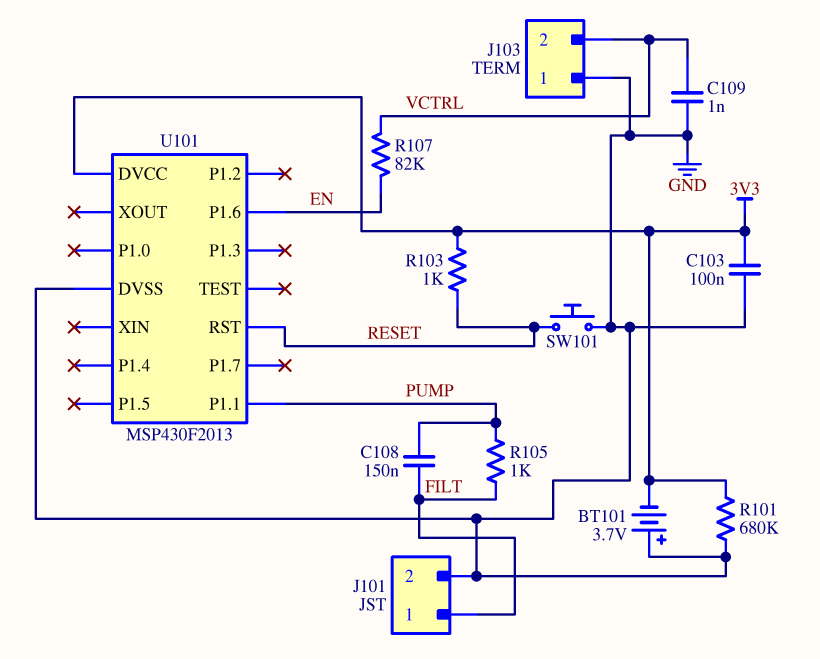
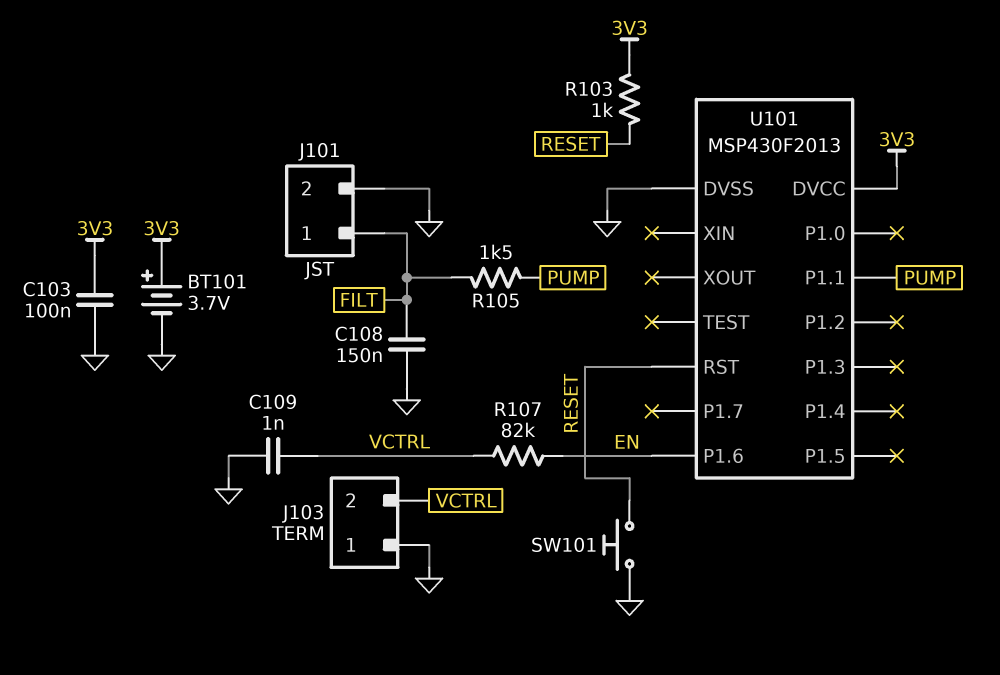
BT101: 3.7V (plus GND, minus 3V3) -> 3.7V (plus 3V3, minus GND)
C108: 150nF (FILT, PUMP) -> 150nF (FILT, GND)
R101: 680k (3V3, GND) -> none
R105: 1k (FILT, PUMP) -> 1.5k (FILT, PUMP)

